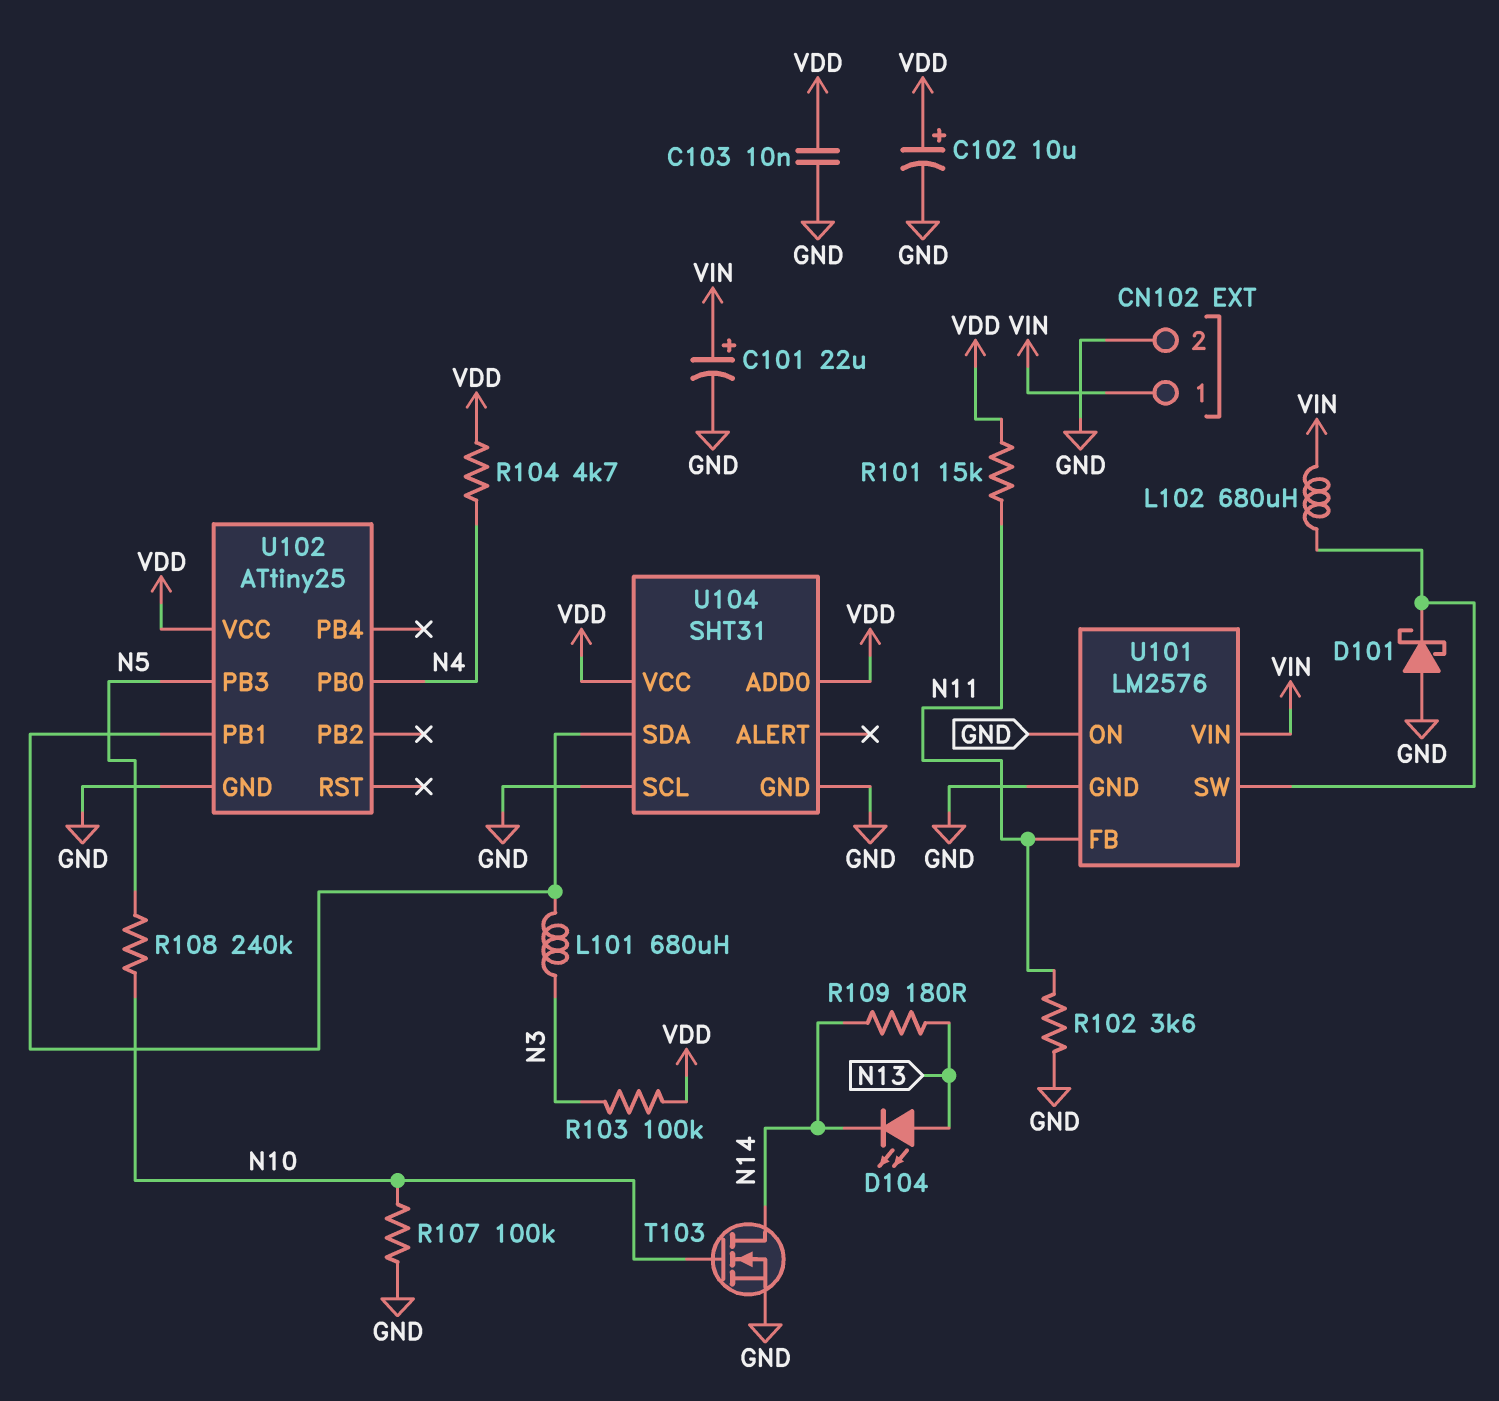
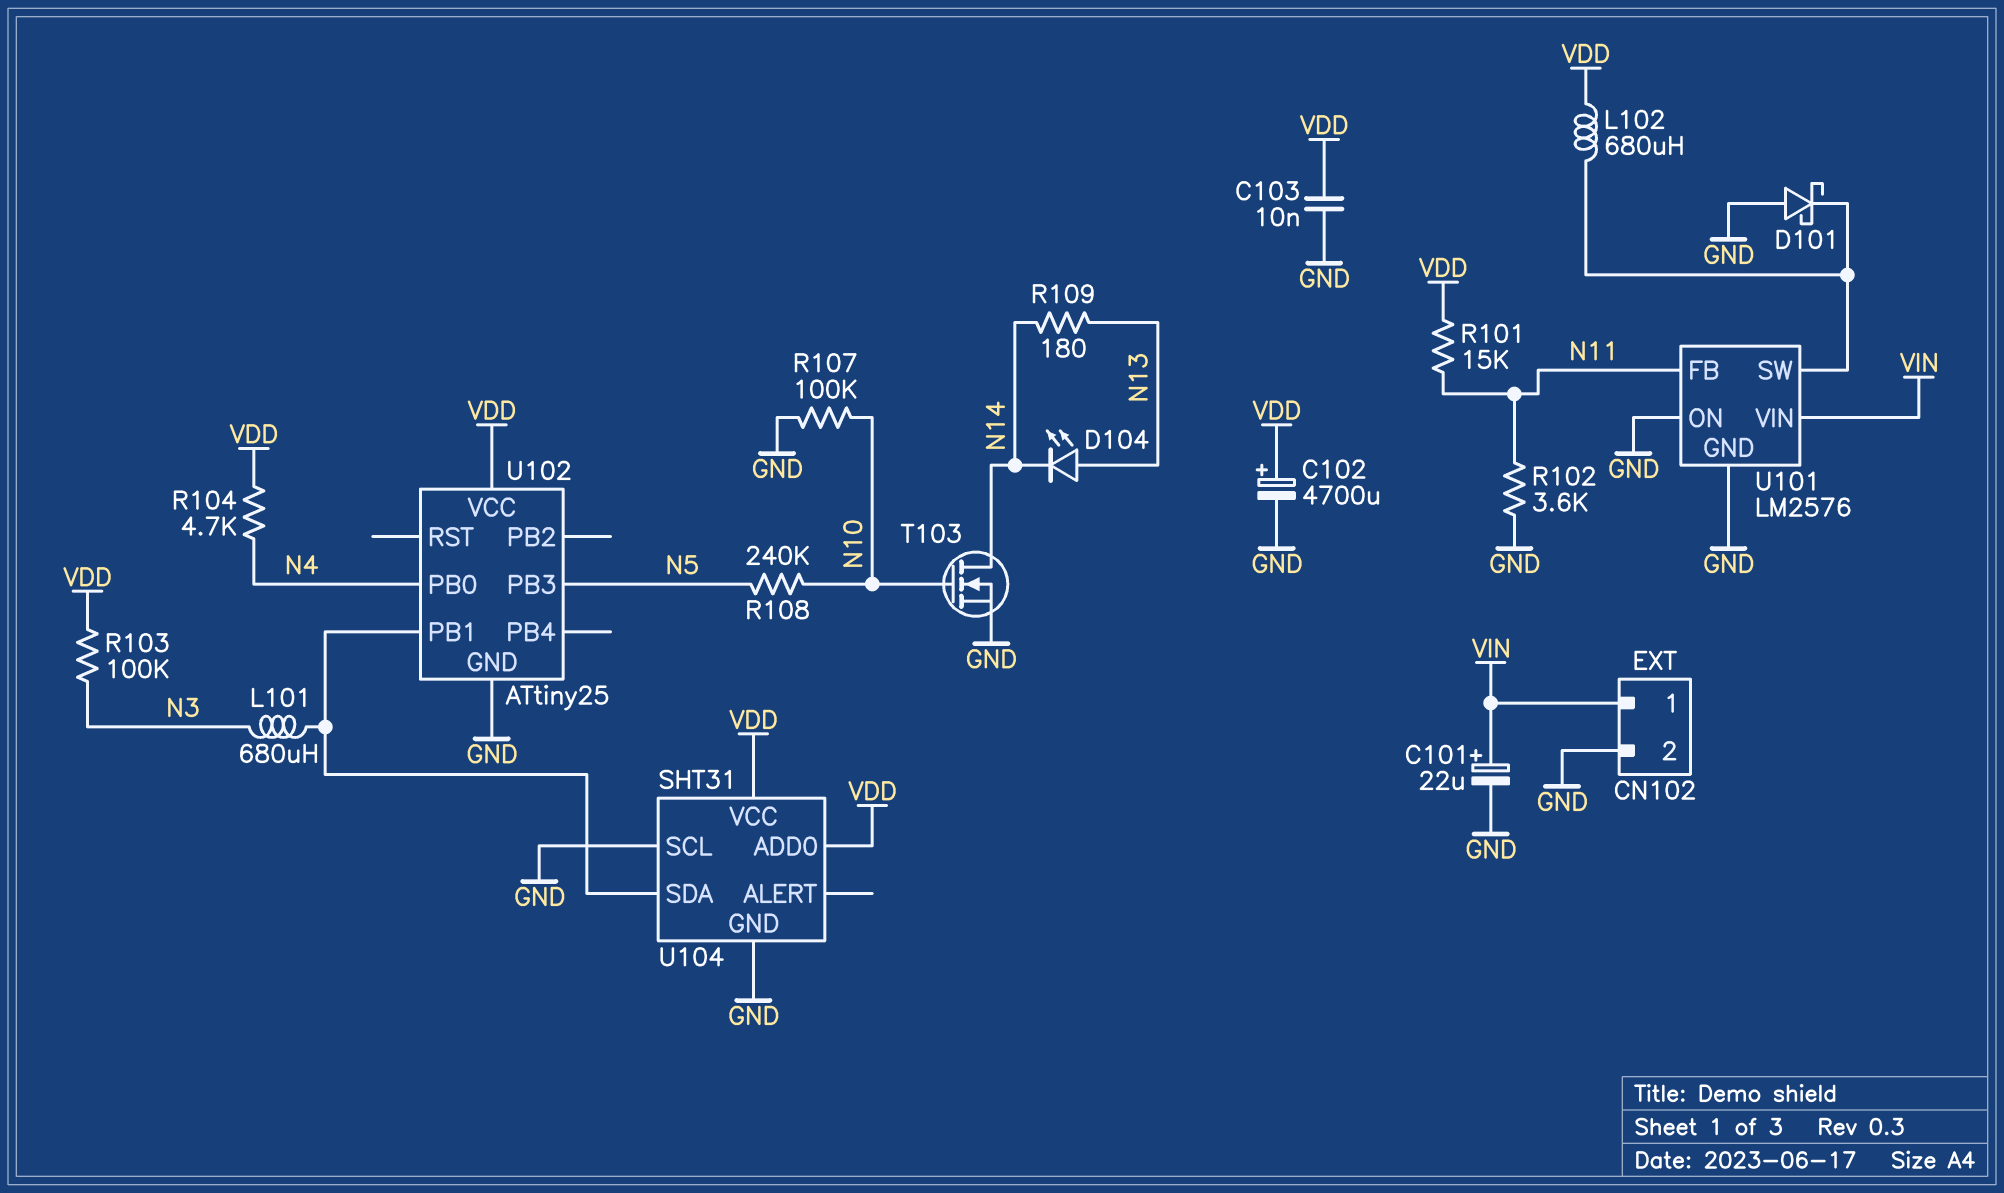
C102: 10uF (plus VDD, minus GND) -> 4700uF (plus VDD, minus GND)
L102: 680uH (U101/SW, VIN) -> 680uH (U101/SW, VDD)

